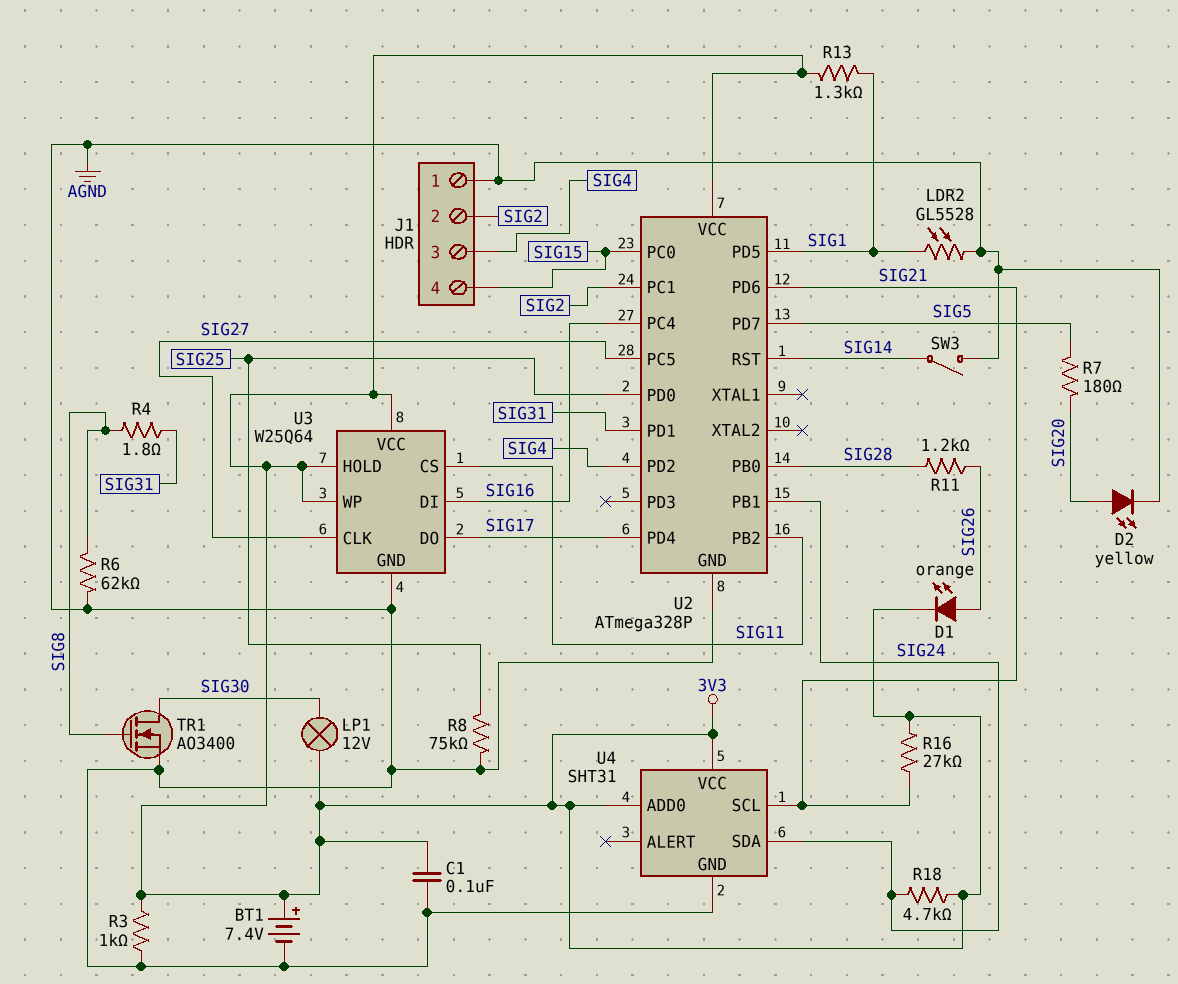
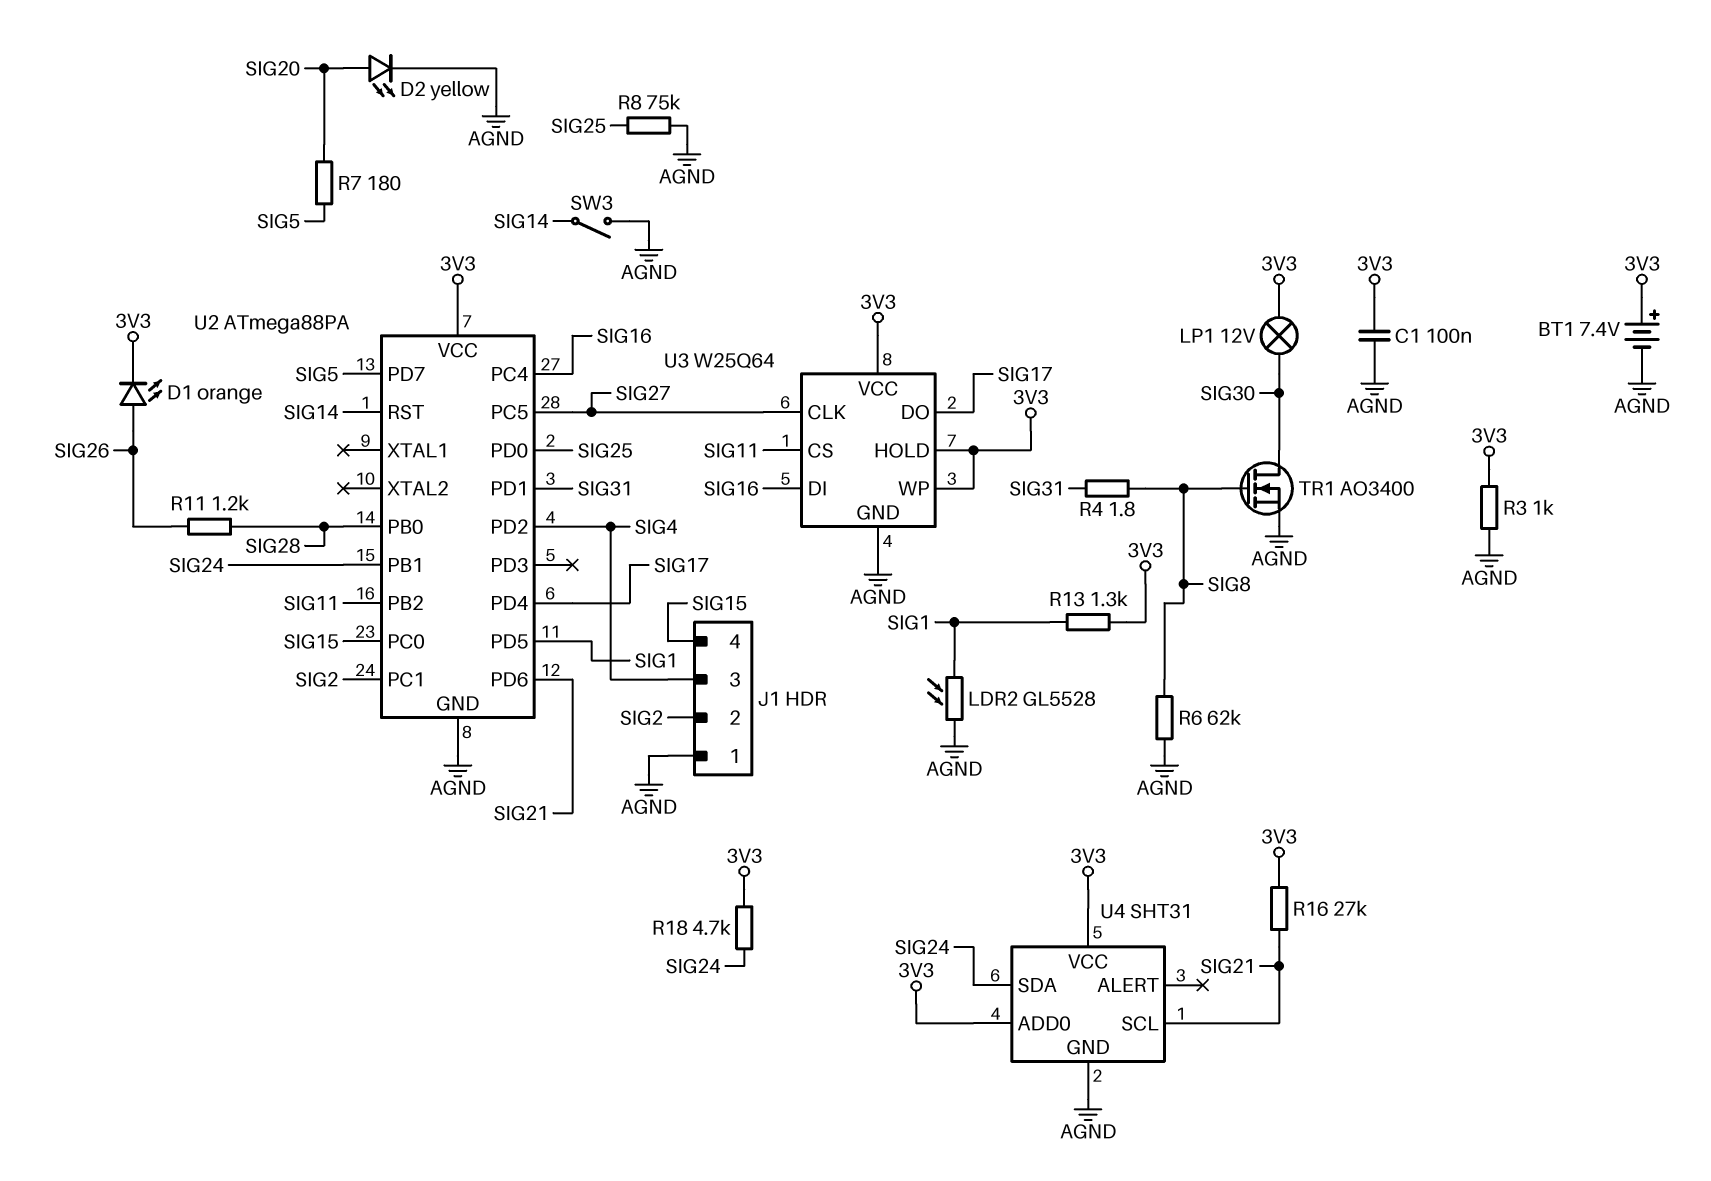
U2: ATmega328P -> ATmega88PA

